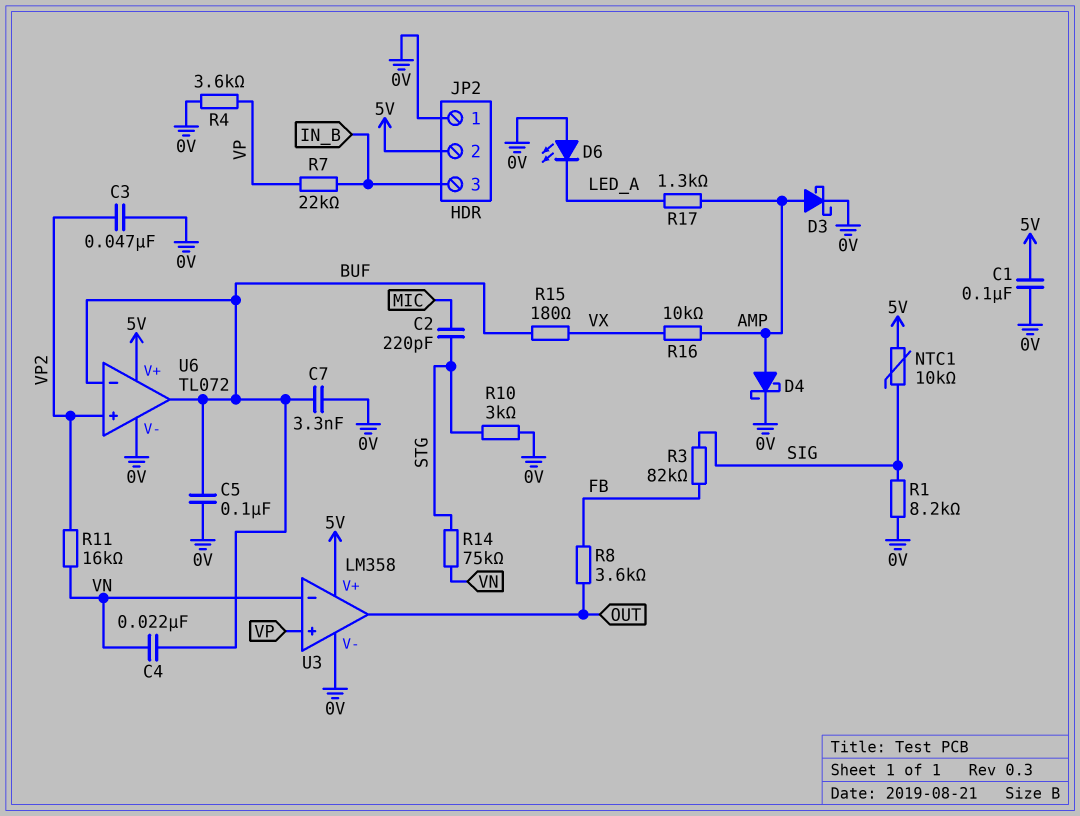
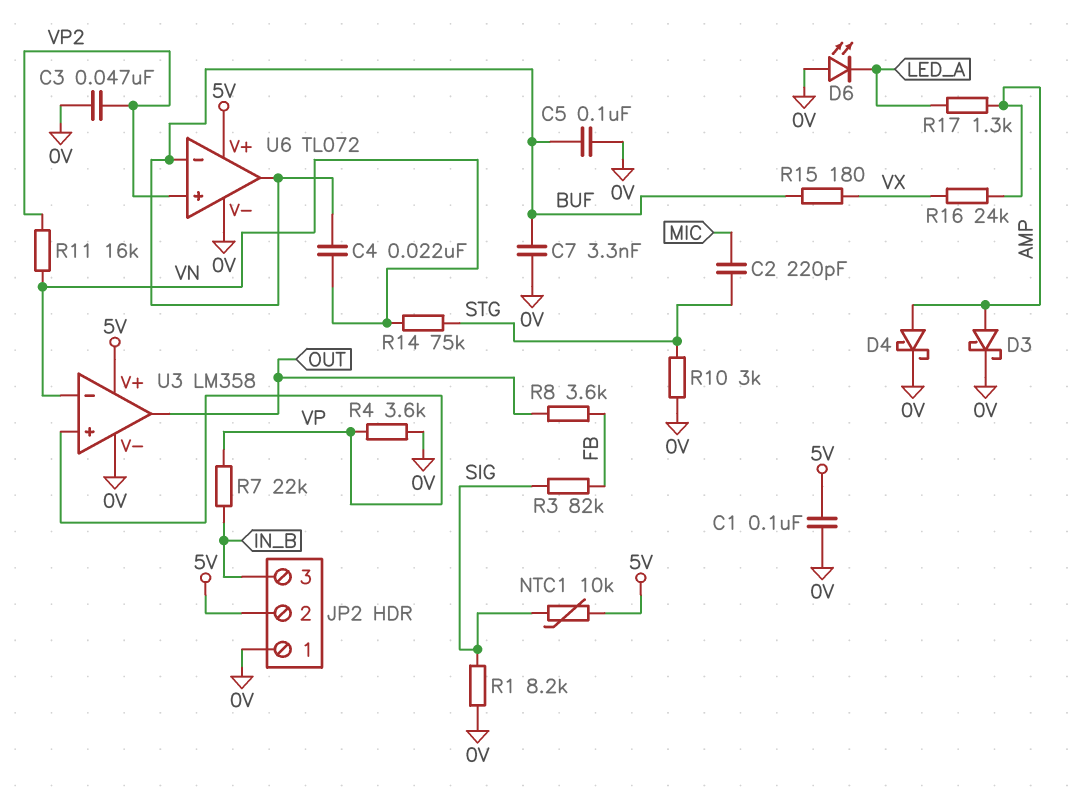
R16: 10k (AMP, VX) -> 24k (AMP, VX)

